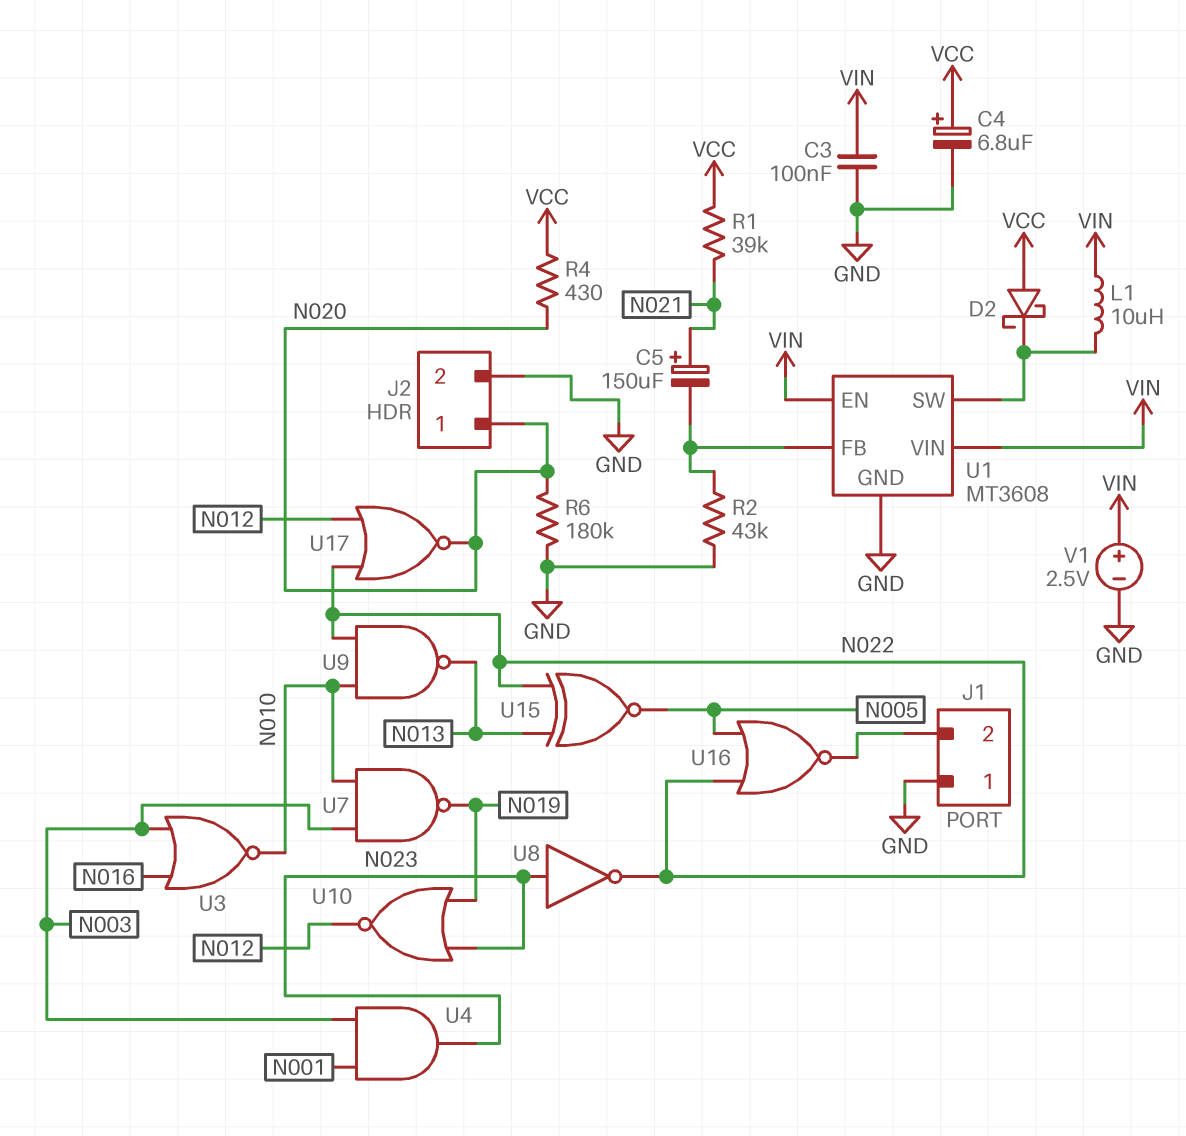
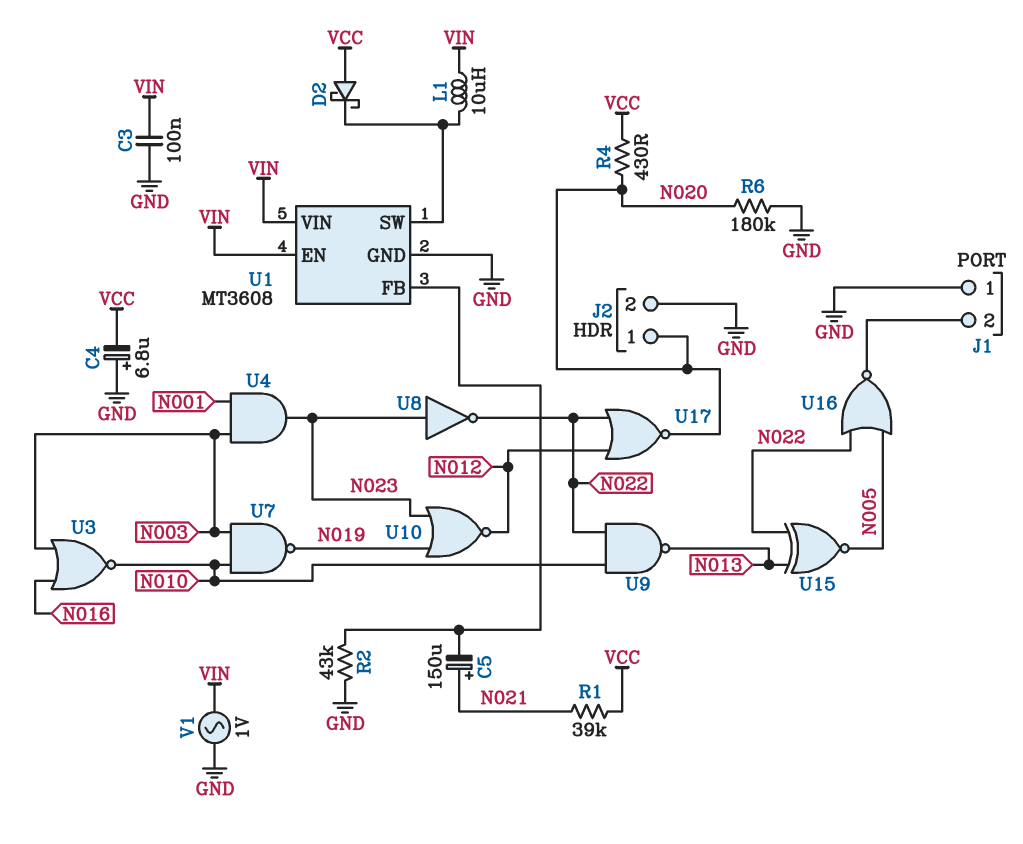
C4: 6.8uF (plus VCC, minus GND) -> 6.8uF (plus GND, minus VCC)
V1: 2.5V (plus VIN, minus GND) -> AC 1V (GND, VIN)

